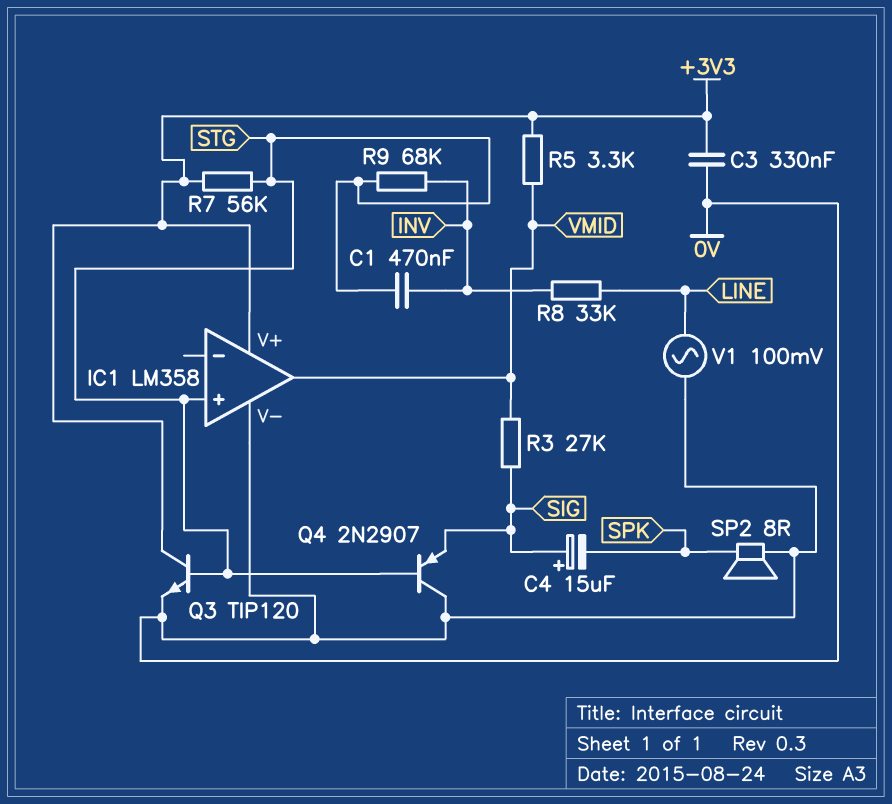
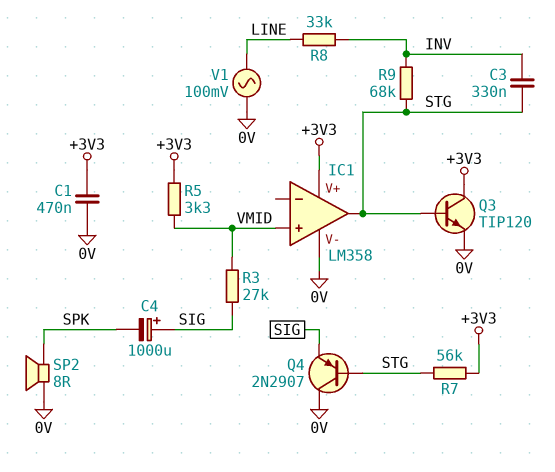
C1: 470nF (INV, STG) -> 470nF (+3V3, 0V)
C3: 330nF (+3V3, 0V) -> 330nF (INV, STG)
C4: 15uF (plus SIG, minus SPK) -> 1000uF (plus SIG, minus SPK)
IC1 pin in+: STG -> VMID
IC1 pin out: VMID -> STG

